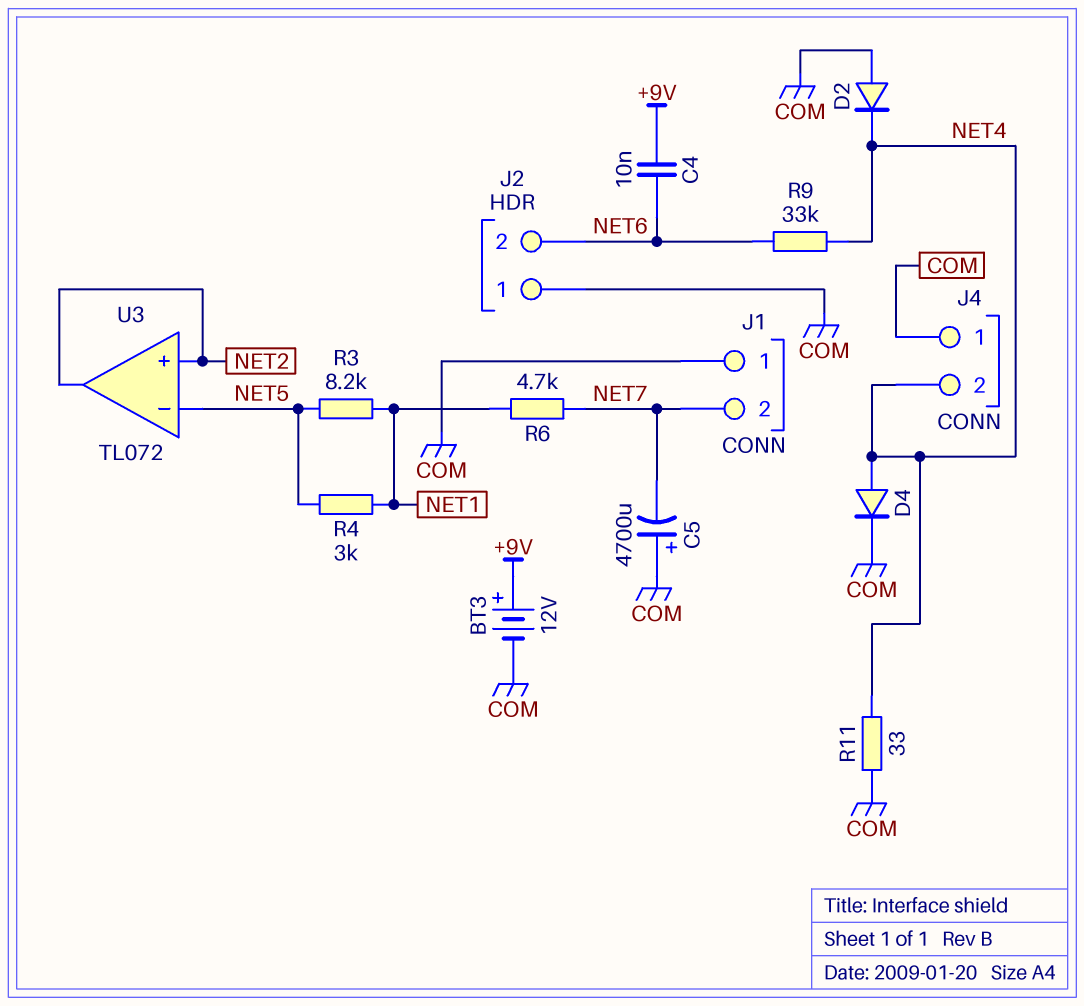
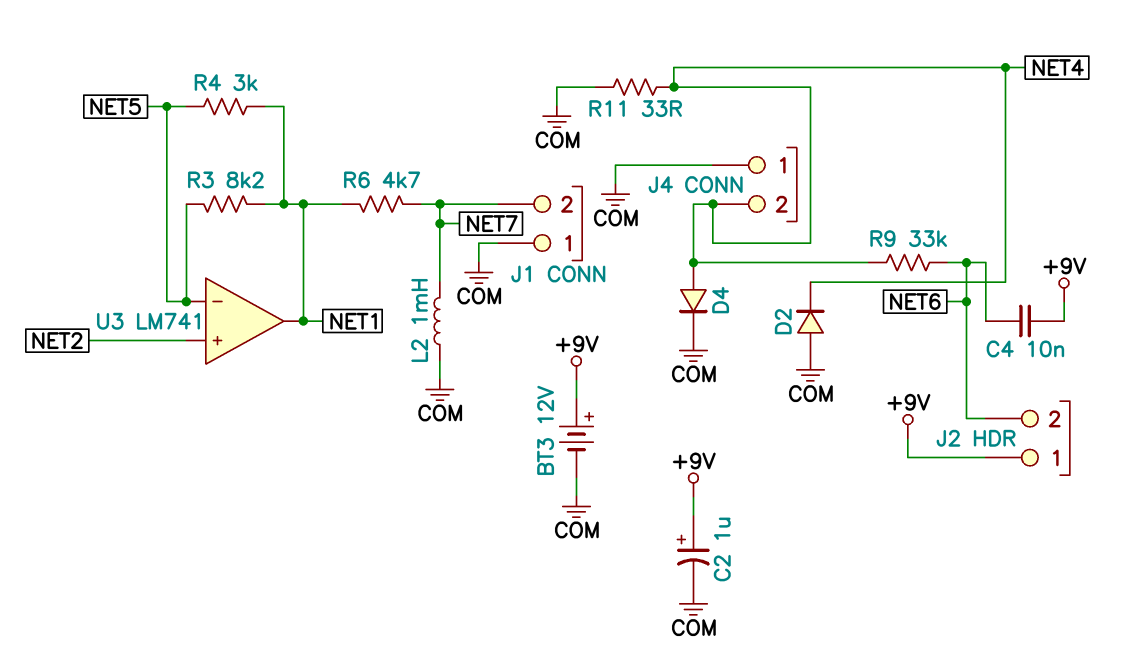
C2: none -> 1uF (plus +9V, minus COM)
C5: 4700uF (plus COM, minus NET7) -> none
J2 pin 1: COM -> +9V
L2: none -> 1mH (COM, NET7)
U3: TL072 -> LM741
U3 pin out: NET2 -> NET1

